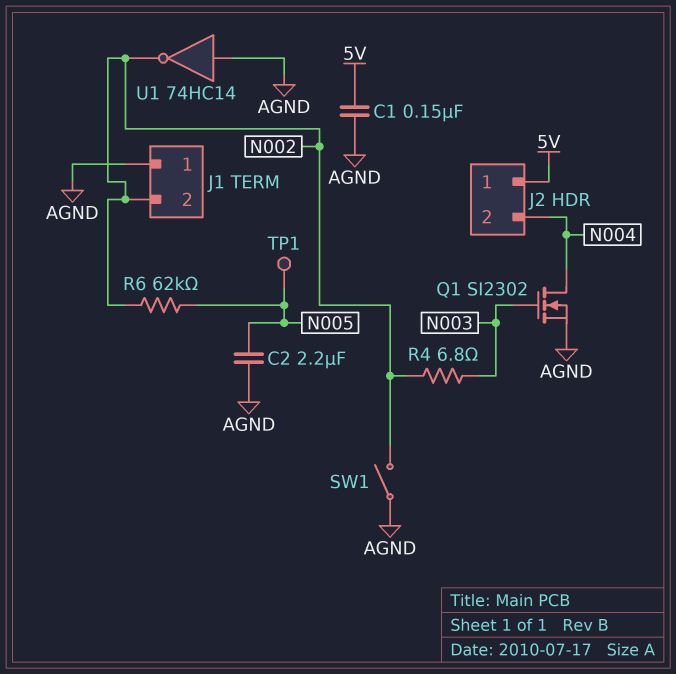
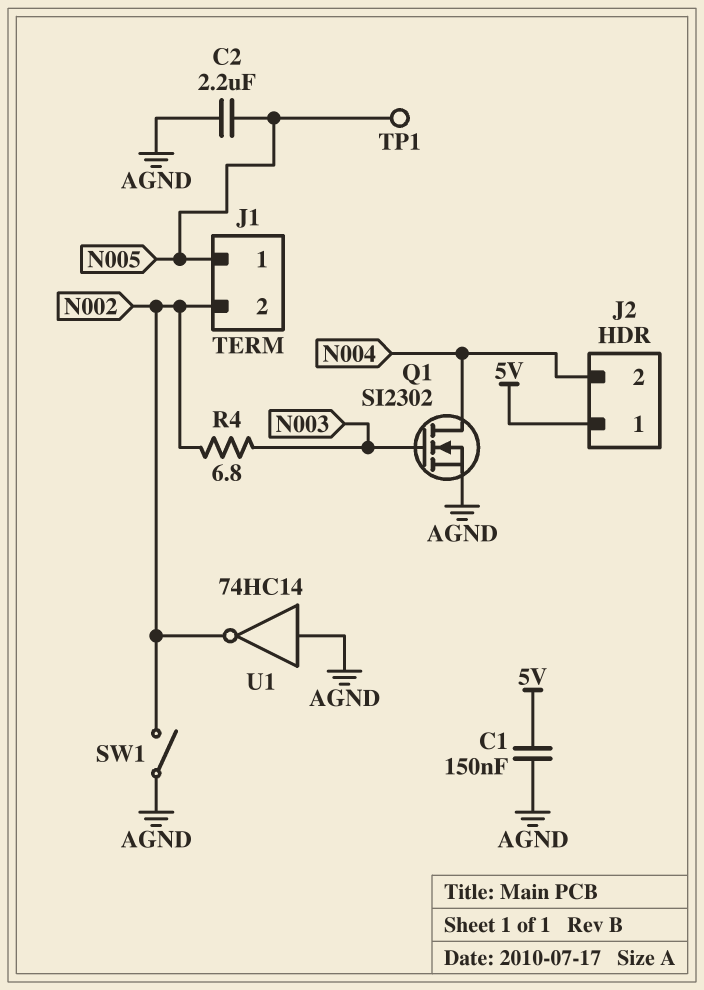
J1 pin 1: AGND -> N005
R6: 62k (N002, N005) -> none

